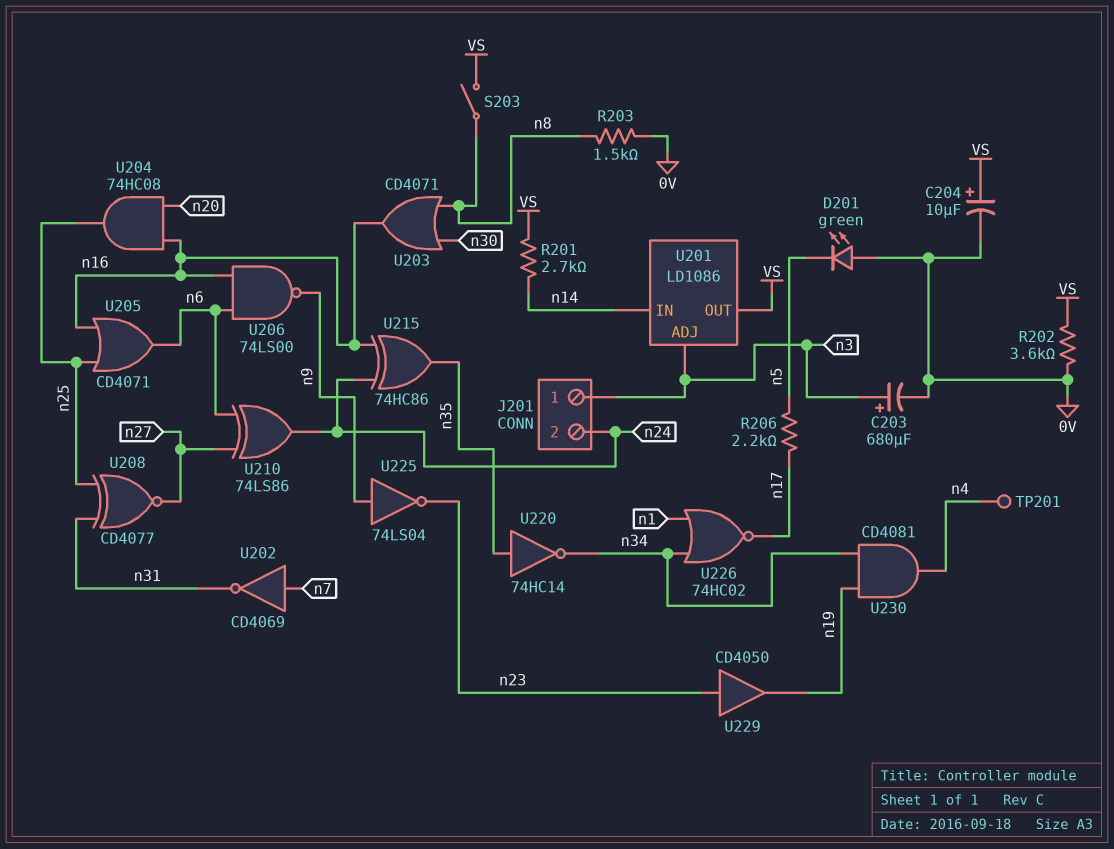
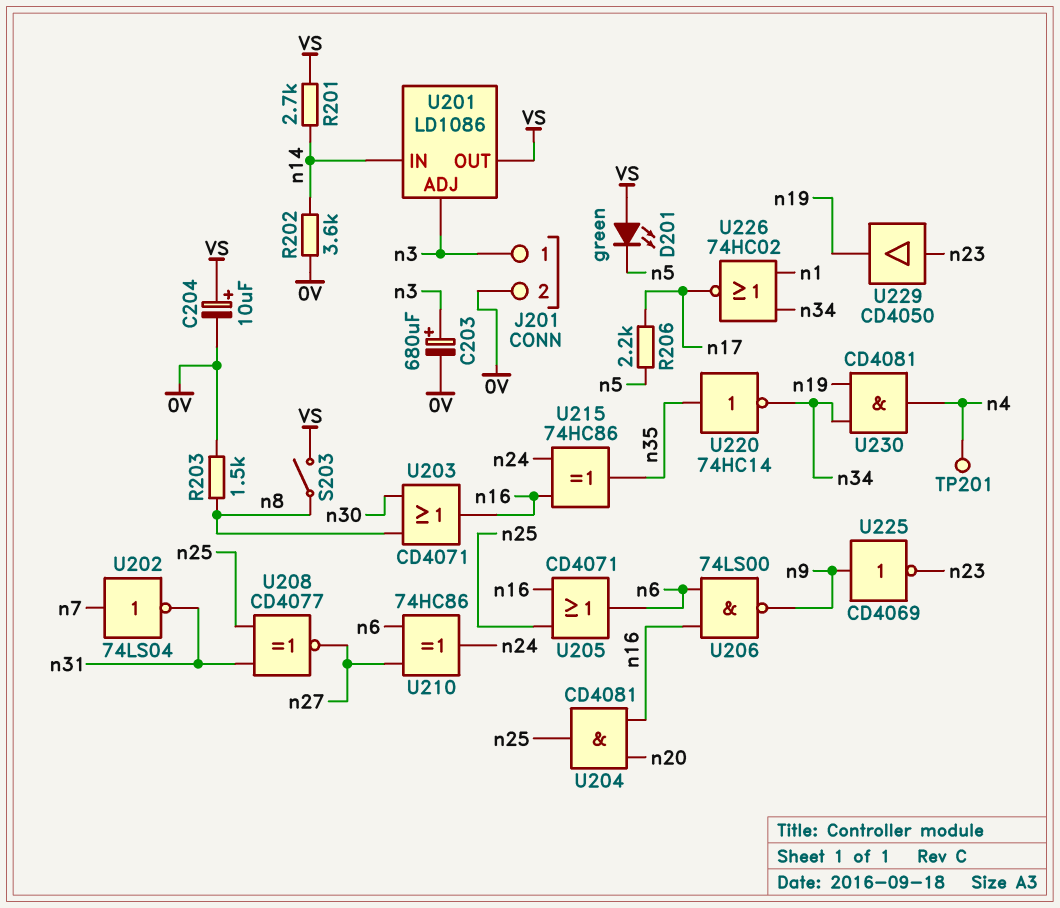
D201: LED green (A 0V, K n5) -> LED green (A VS, K n5)
J201 pin 2: n24 -> 0V
R202: 3.6k (0V, VS) -> 3.6k (0V, n14)
U202: NOT CD4069 (in n7, out n31) -> NOT 74LS04 (in n7, out n31)
U204: AND 74HC08 (in n16, in n20, out n25) -> AND CD4081 (in n16, in n20, out n25)
U210: XOR 74LS86 (in n6, in n27, out n24) -> XOR 74HC86 (in n6, in n27, out n24)
U225: NOT 74LS04 (in n9, out n23) -> NOT CD4069 (in n9, out n23)

